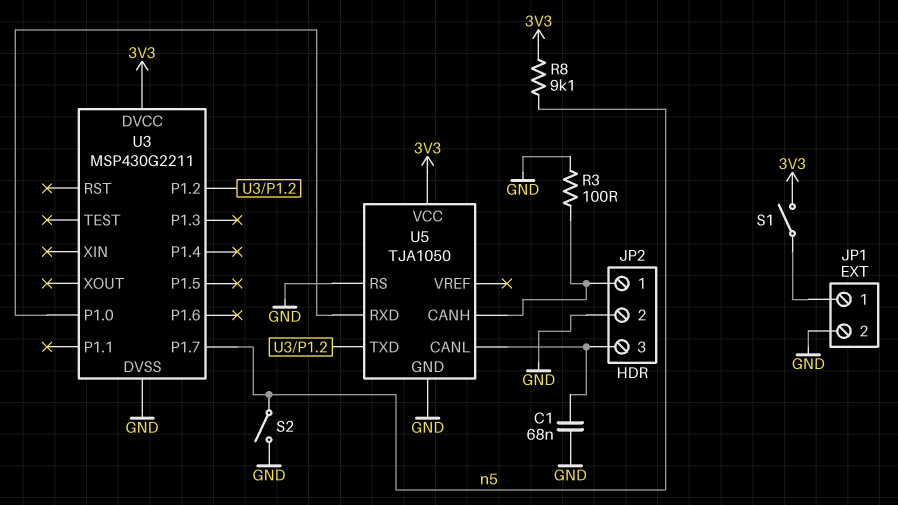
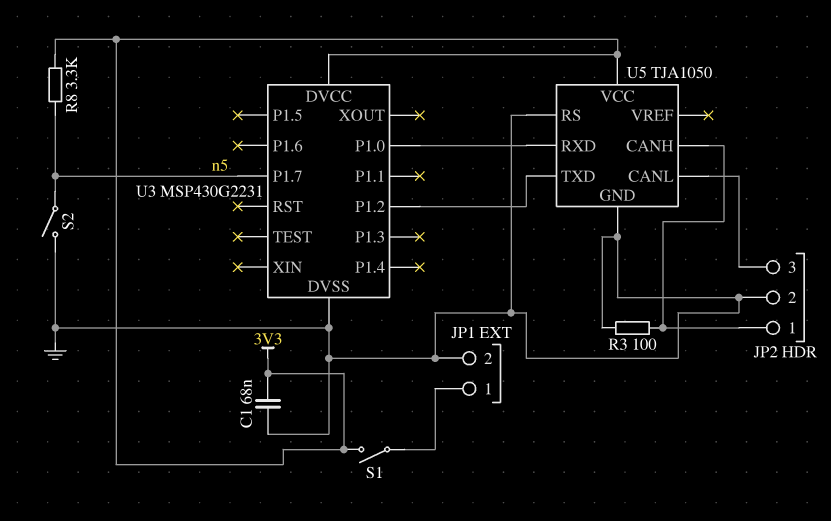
C1: 68nF (GND, JP2/3) -> 68nF (3V3, GND)
R8: 9.1k (3V3, n5) -> 3.3k (3V3, n5)
U3: MSP430G2211 -> MSP430G2231

